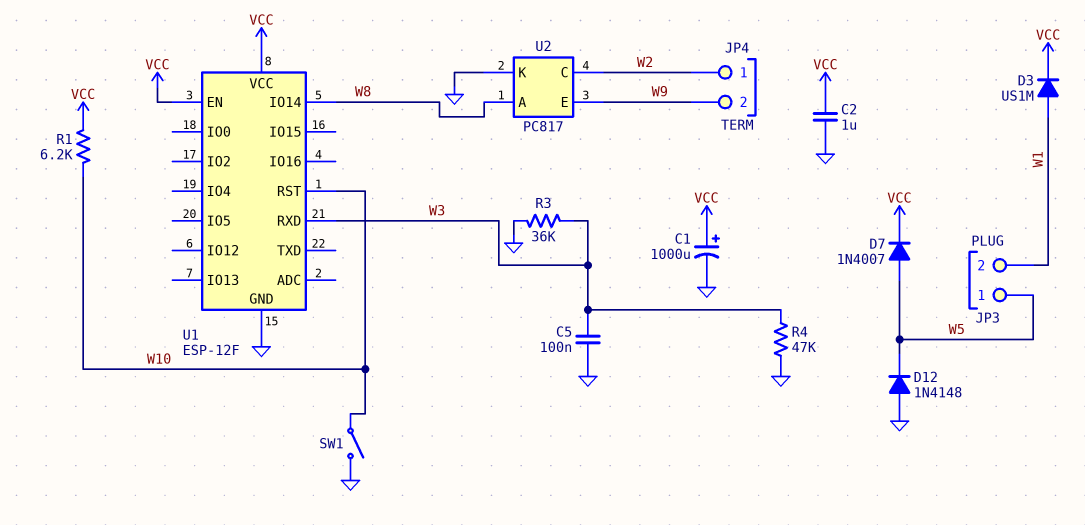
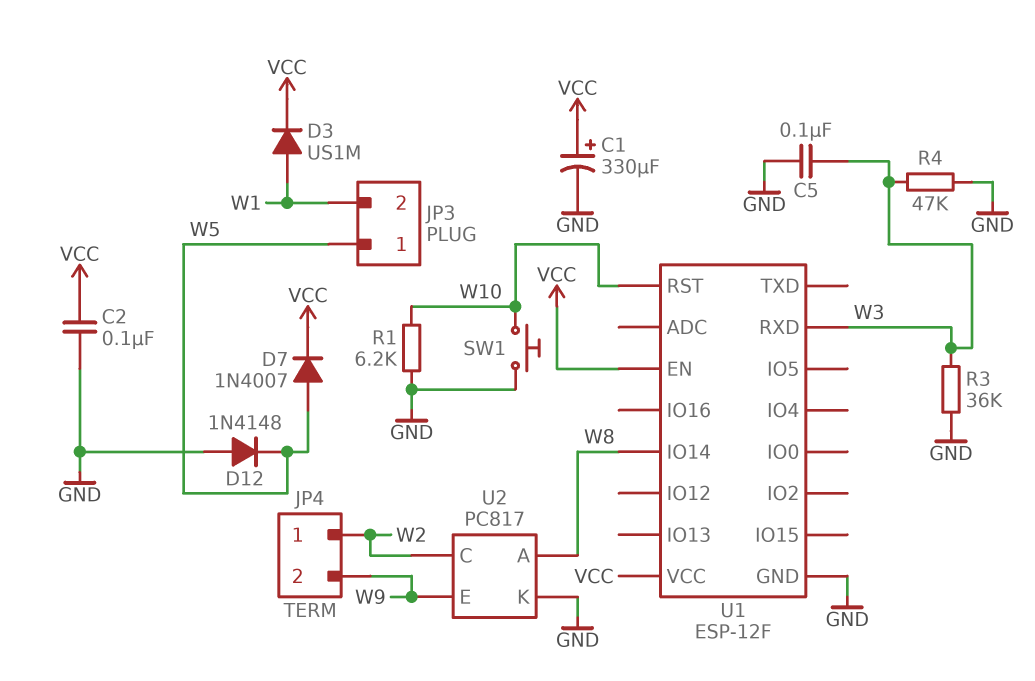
C1: 1000uF (plus VCC, minus GND) -> 330uF (plus VCC, minus GND)
C2: 1uF (GND, VCC) -> 100nF (GND, VCC)
R1: 6.2k (VCC, W10) -> 6.2k (GND, W10)
SW1: switch (GND, W10) -> button (GND, W10)

